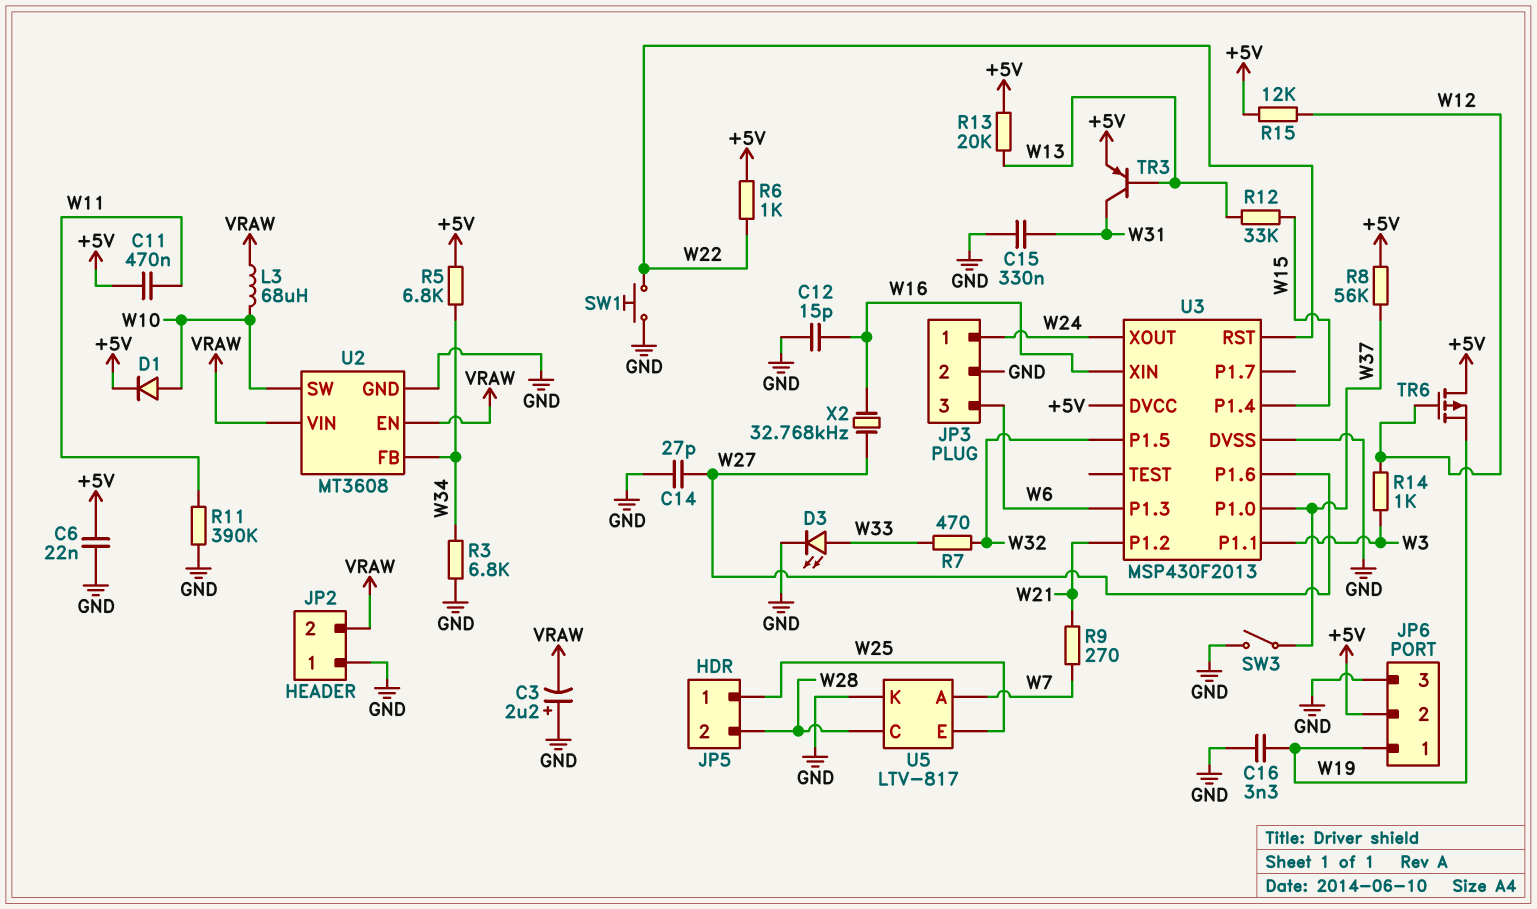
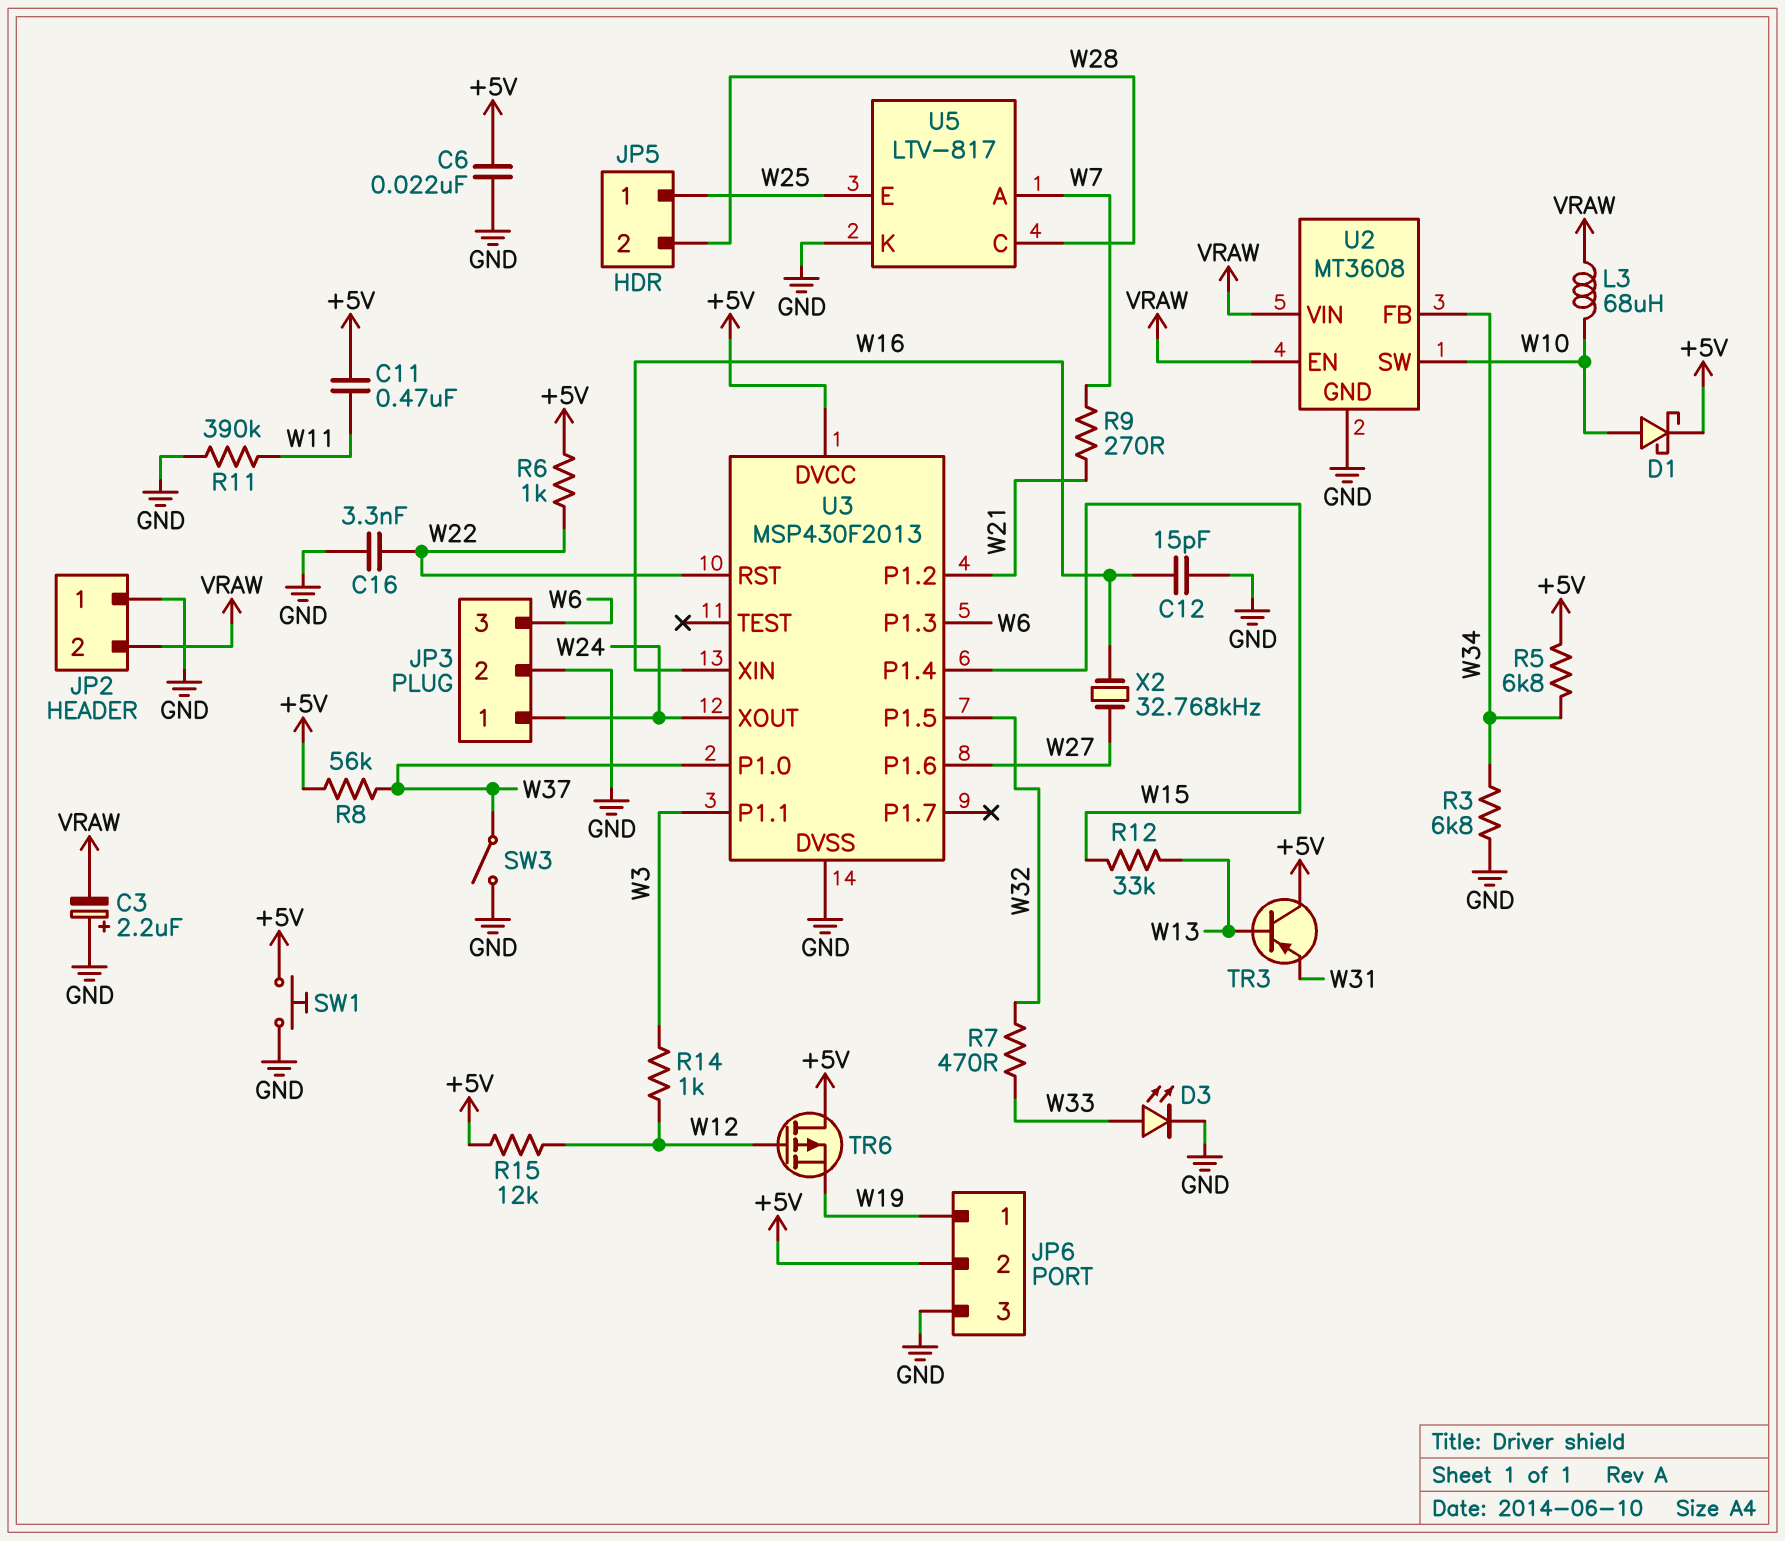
C14: 27pF (GND, W27) -> none
C15: 330nF (GND, W31) -> none
C16: 3.3nF (GND, W19) -> 3.3nF (GND, W22)
D1: diode (A W10, K +5V) -> schottky (A W10, K +5V)
R13: 20k (+5V, W13) -> none
SW1: button (GND, W22) -> button (+5V, GND)
TR3: PNP (B W13, C W31, E +5V) -> PNP (B W13, C +5V, E W31)

